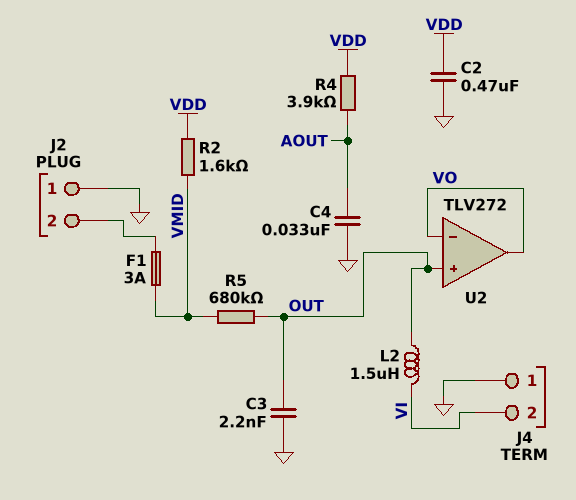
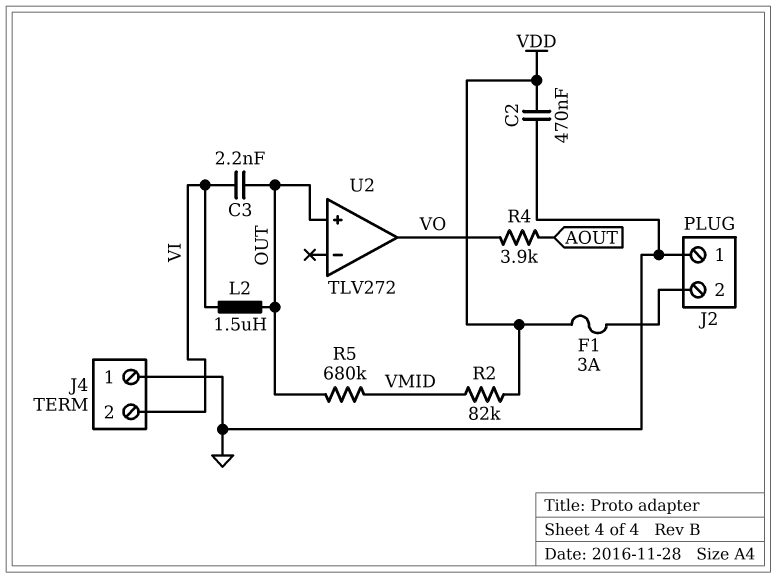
C3: 2.2nF (GND, OUT) -> 2.2nF (OUT, VI)
C4: 33nF (AOUT, GND) -> none
F1: 3A (J2/2, VMID) -> 3A (J2/2, VDD)
R2: 1.6k (VDD, VMID) -> 82k (VDD, VMID)
R4: 3.9k (AOUT, VDD) -> 3.9k (AOUT, VO)
U2 pin in-: VO -> none

